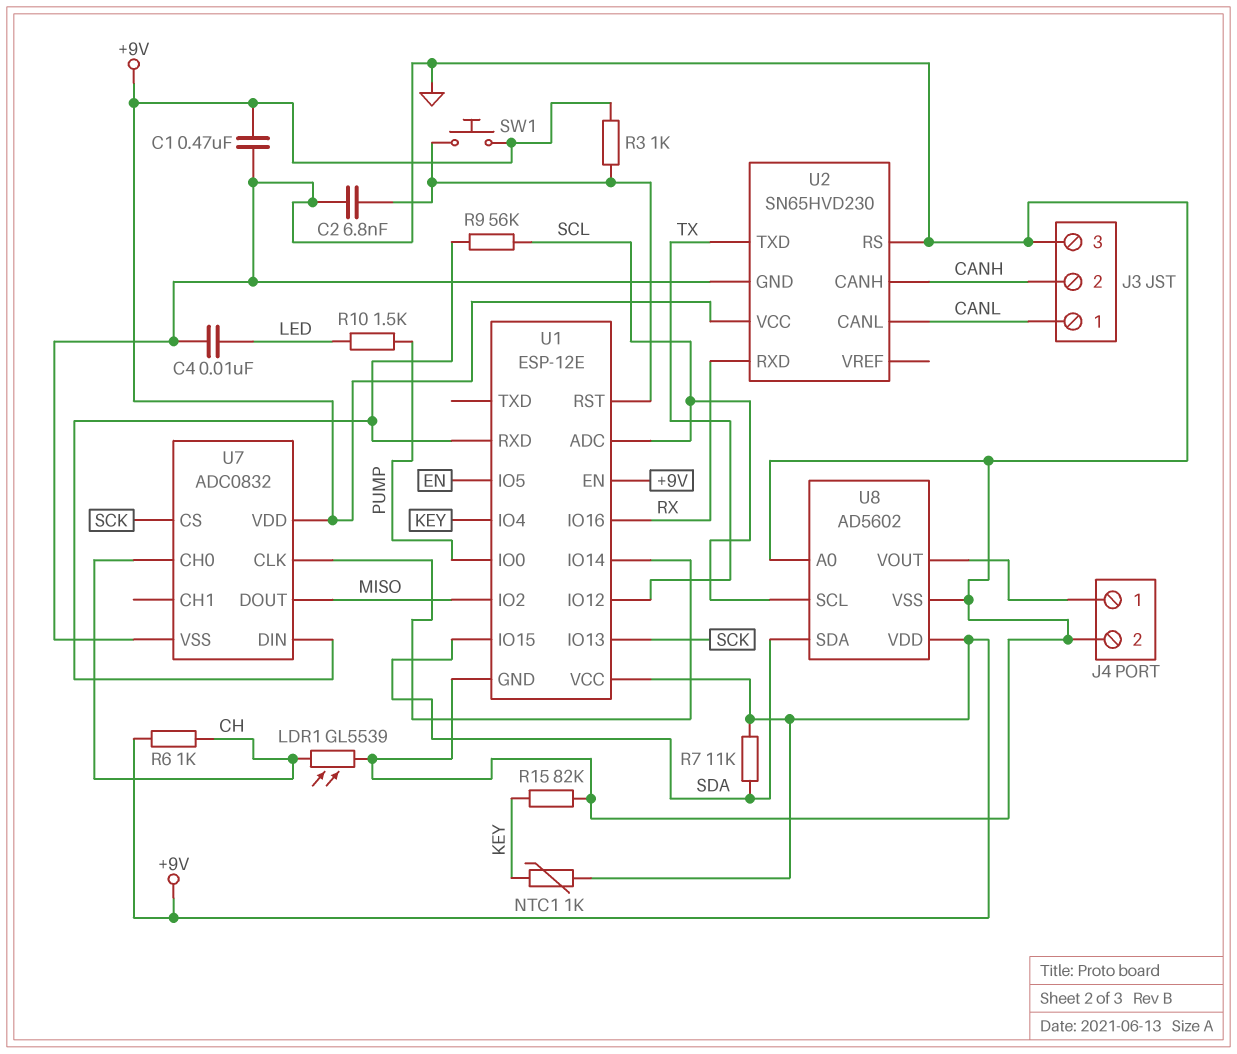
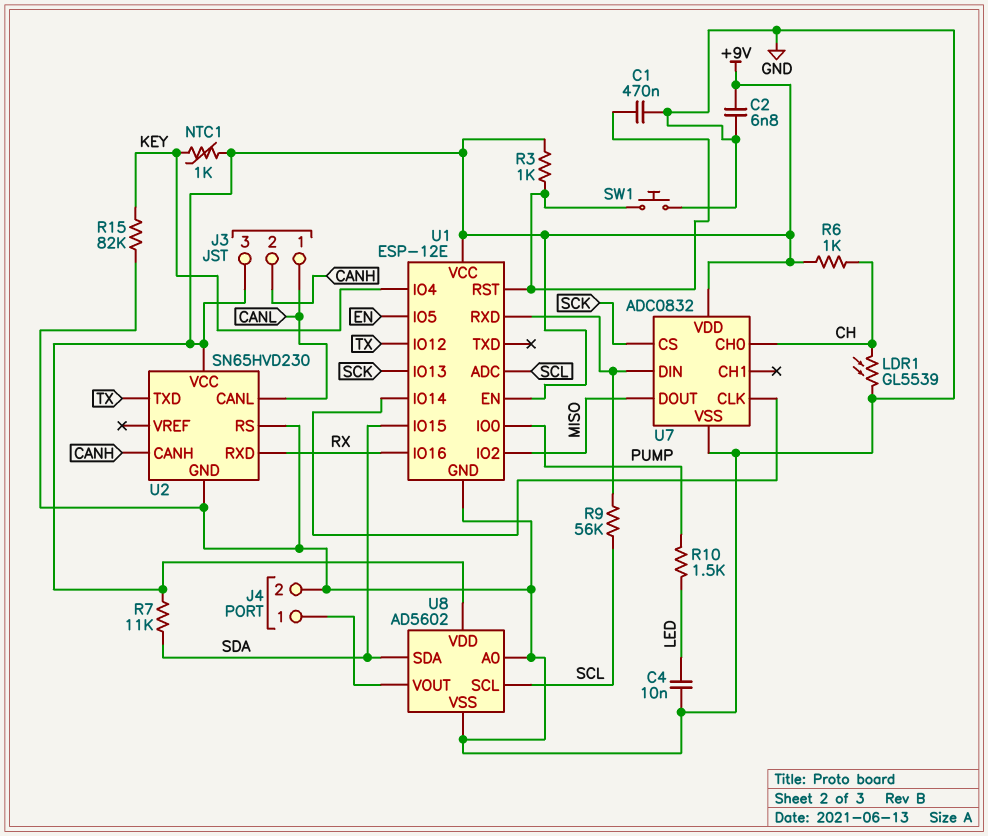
C1: 470nF (+9V, GND) -> 470nF (GND, U1/RST)
C2: 6.8nF (GND, U1/RST) -> 6.8nF (+9V, GND)
J3 pin 3: GND -> +9V
SW1: button (+9V, U1/RST) -> button (GND, U1/RST)

